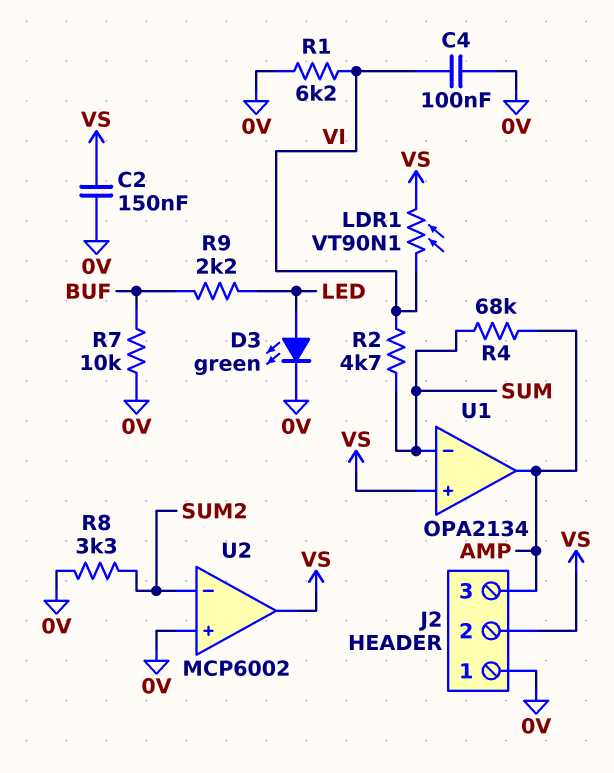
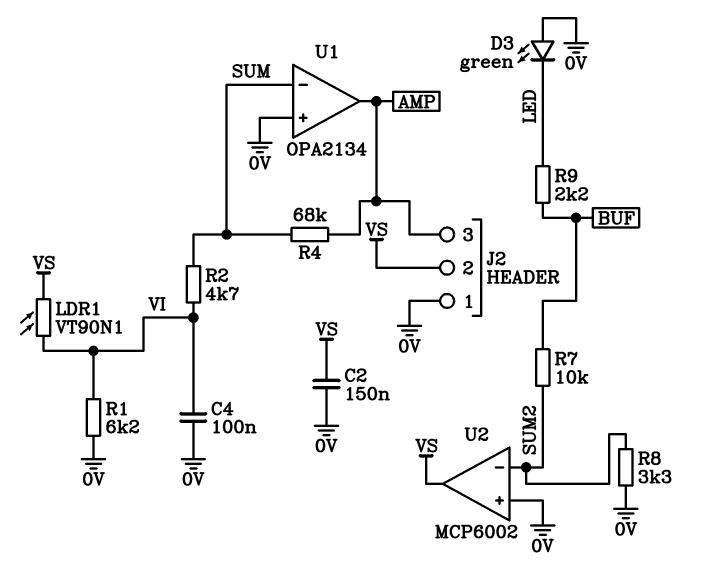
D3: LED green (A LED, K 0V) -> LED green (A 0V, K LED)
R7: 10k (0V, BUF) -> 10k (BUF, SUM2)
U1 pin in+: VS -> 0V

